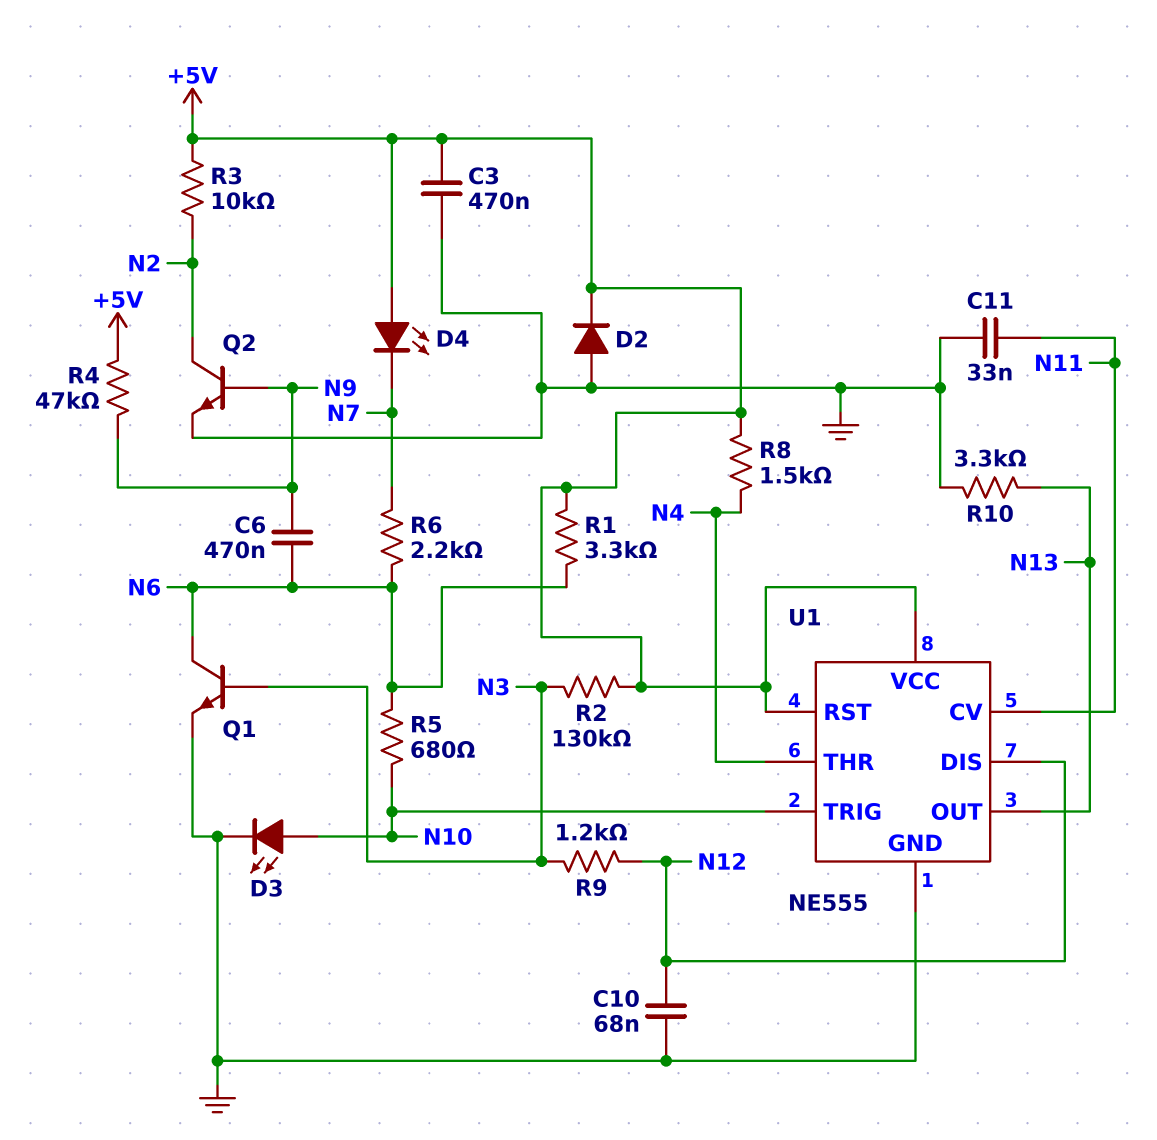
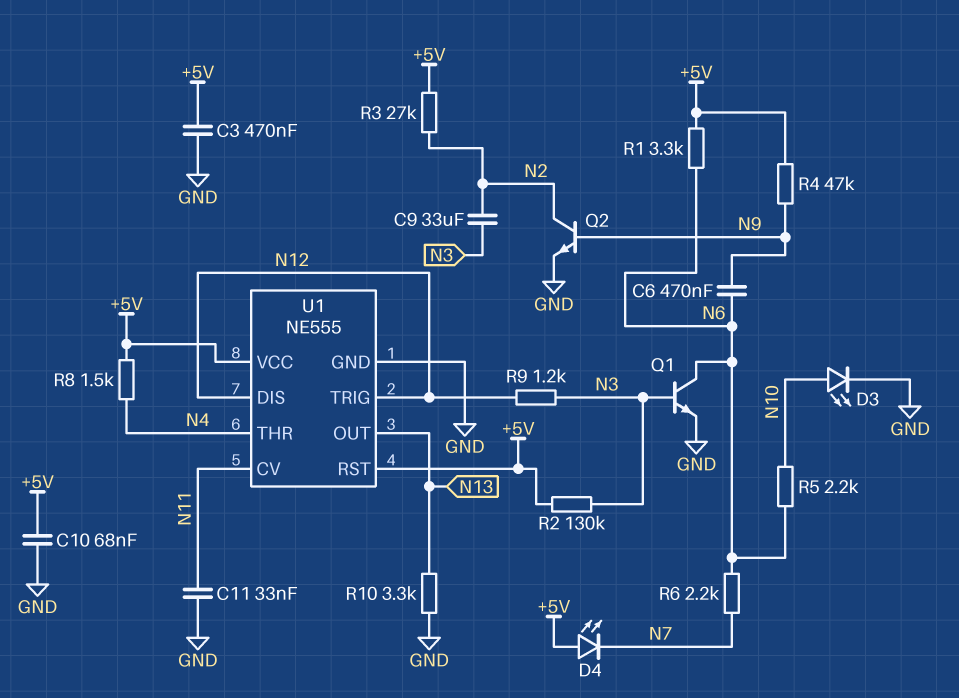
C9: none -> 33uF (N2, N3)
C10: 68nF (GND, N12) -> 68nF (+5V, GND)
D2: diode (A GND, K +5V) -> none
R3: 10k (+5V, N2) -> 27k (+5V, N2)
R5: 680 (N6, N10) -> 2.2k (N6, N10)
U1 pin TRIG: N10 -> N12

